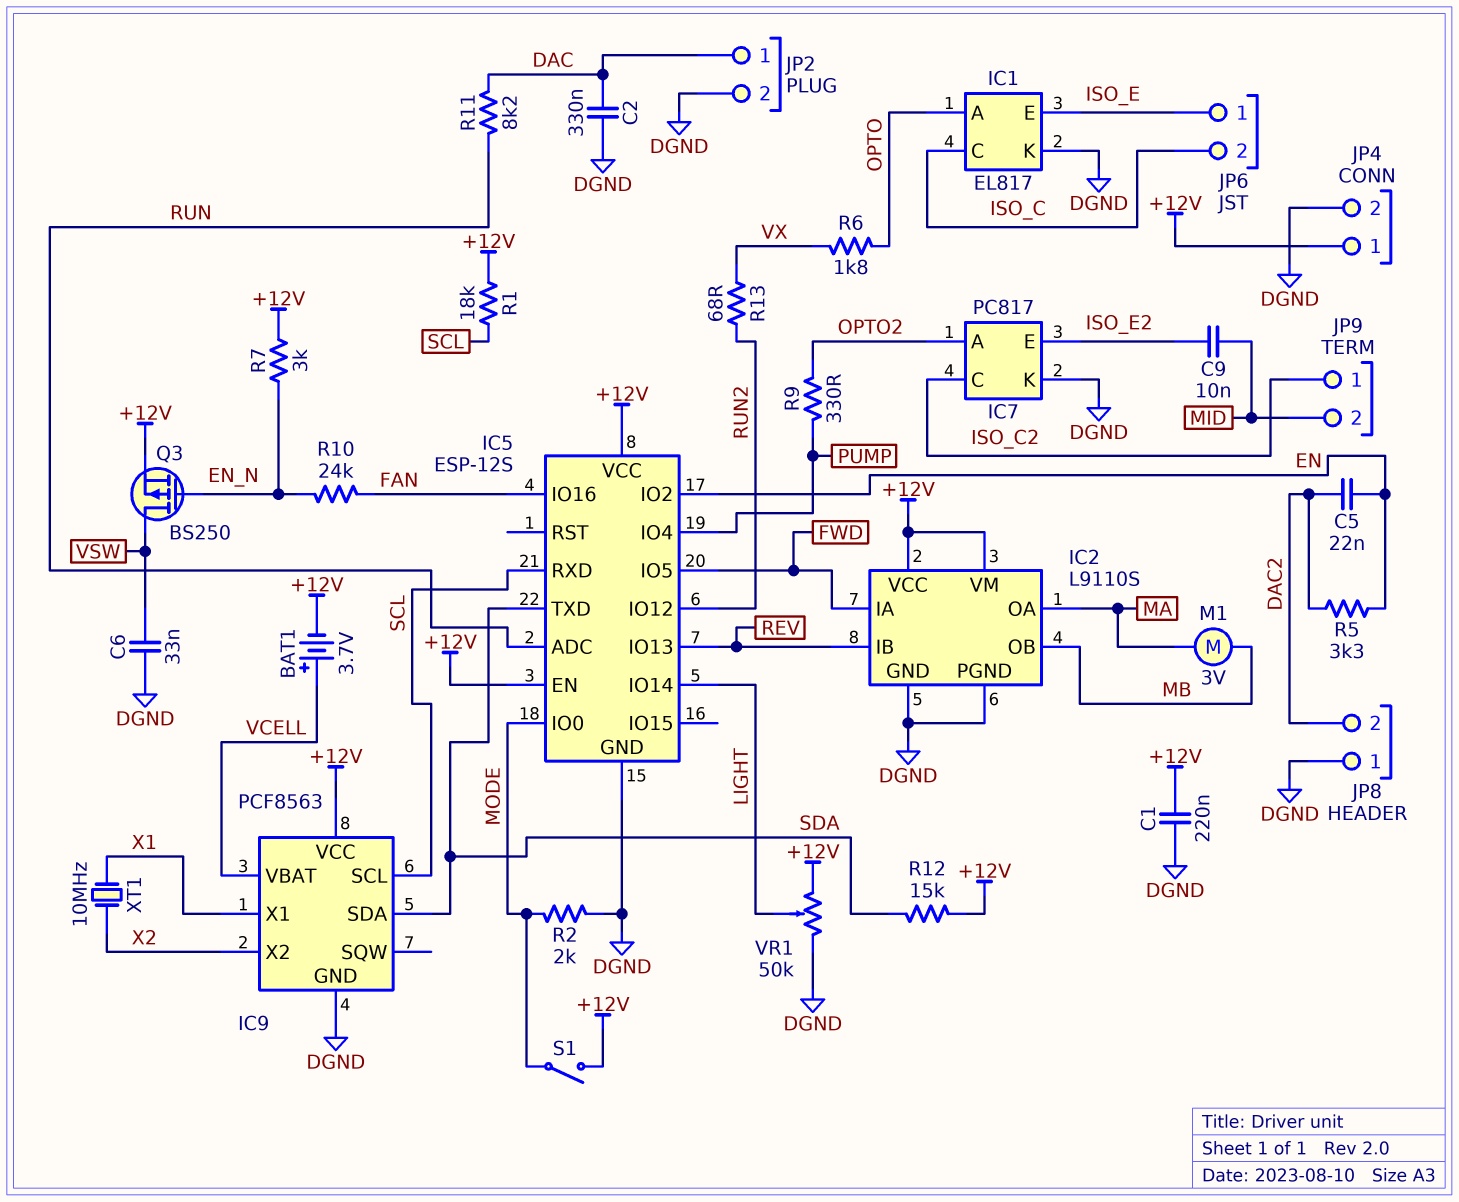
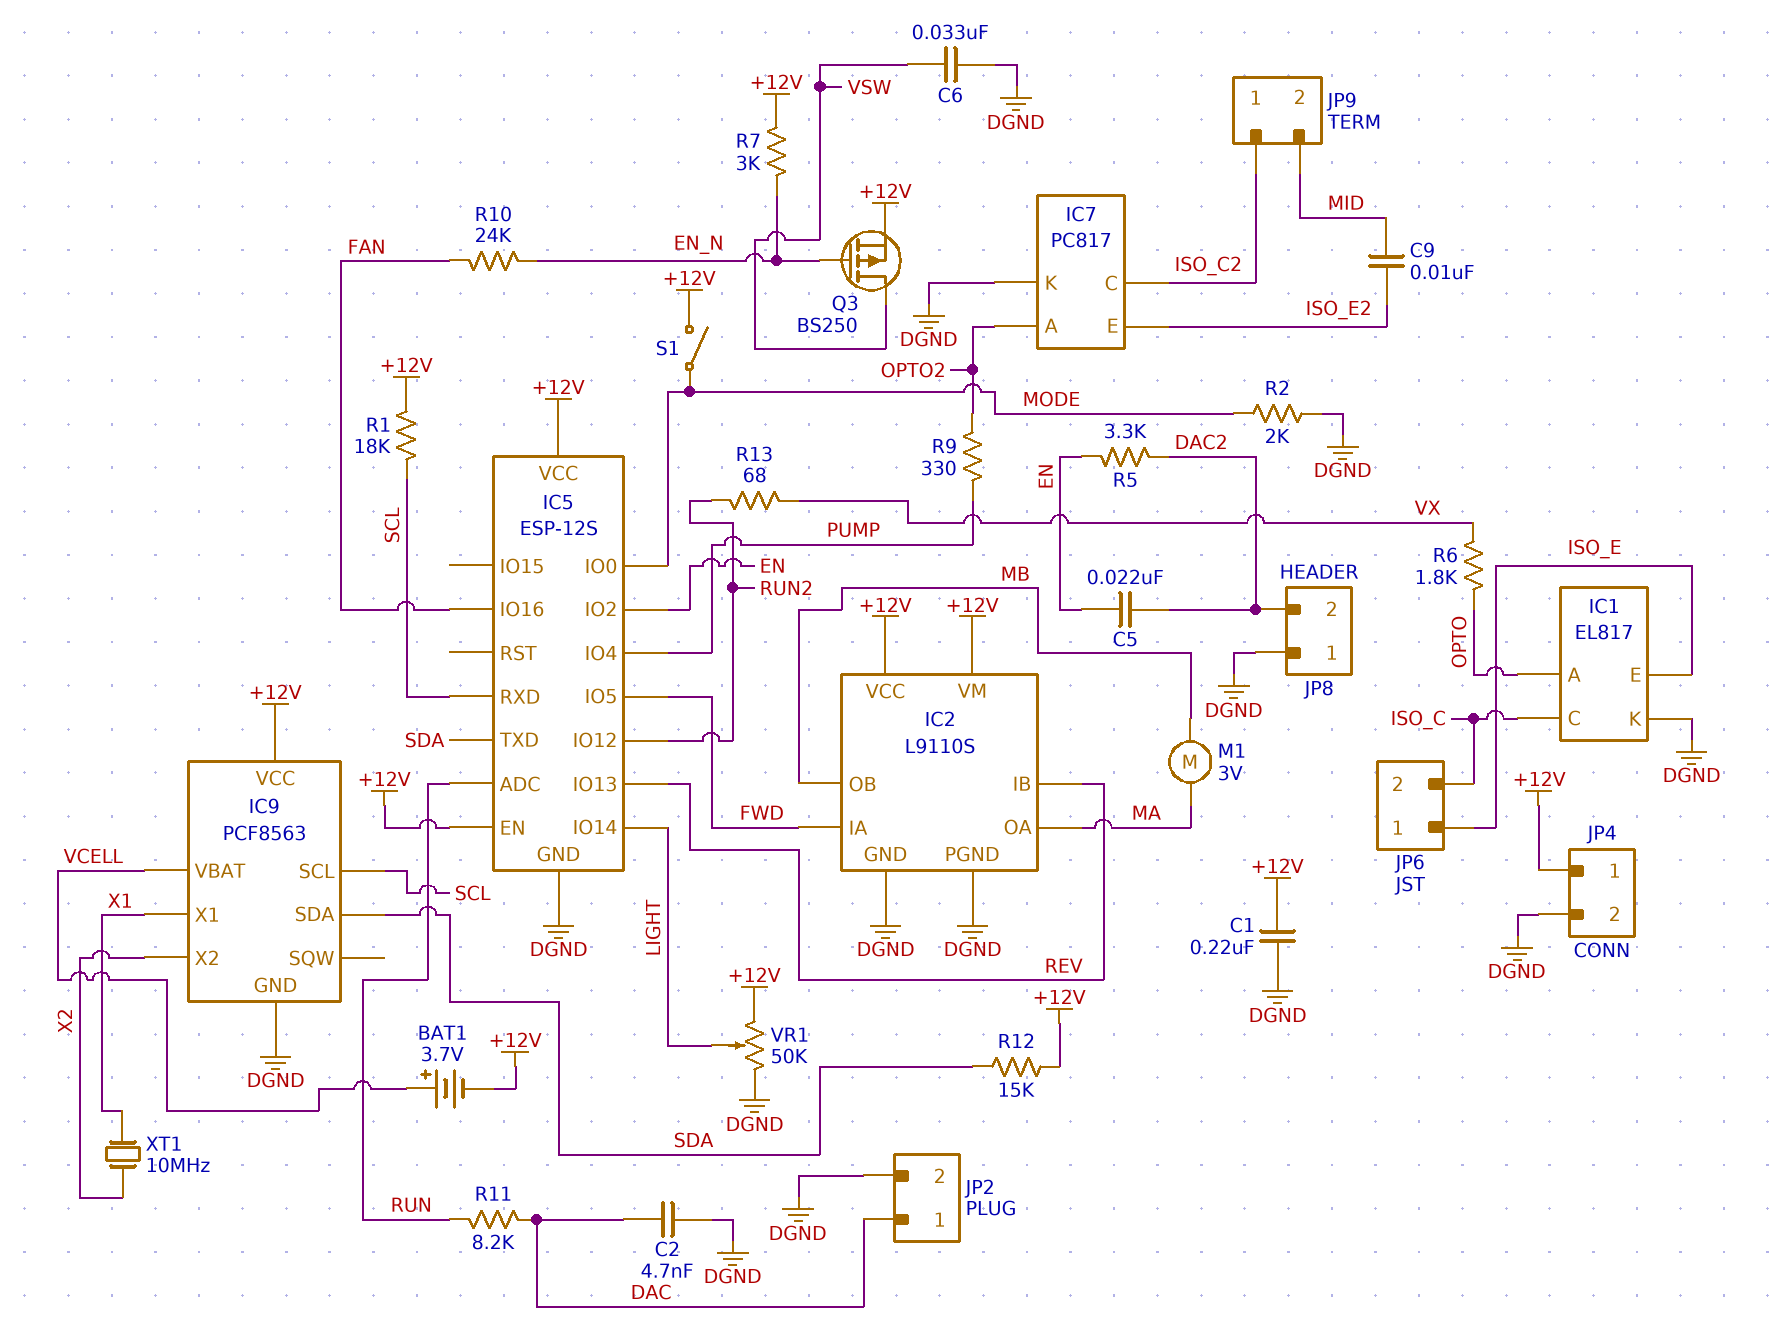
C2: 330nF (DAC, DGND) -> 4.7nF (DAC, DGND)

